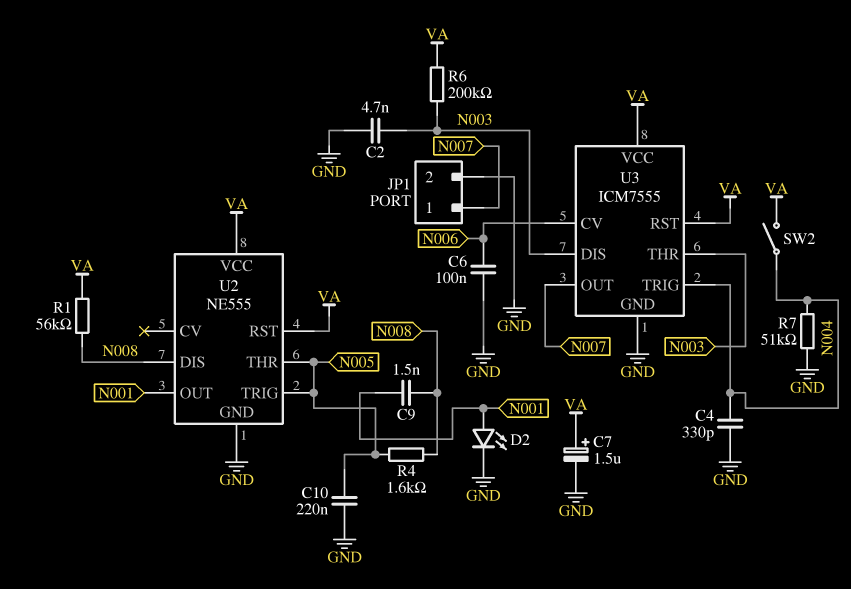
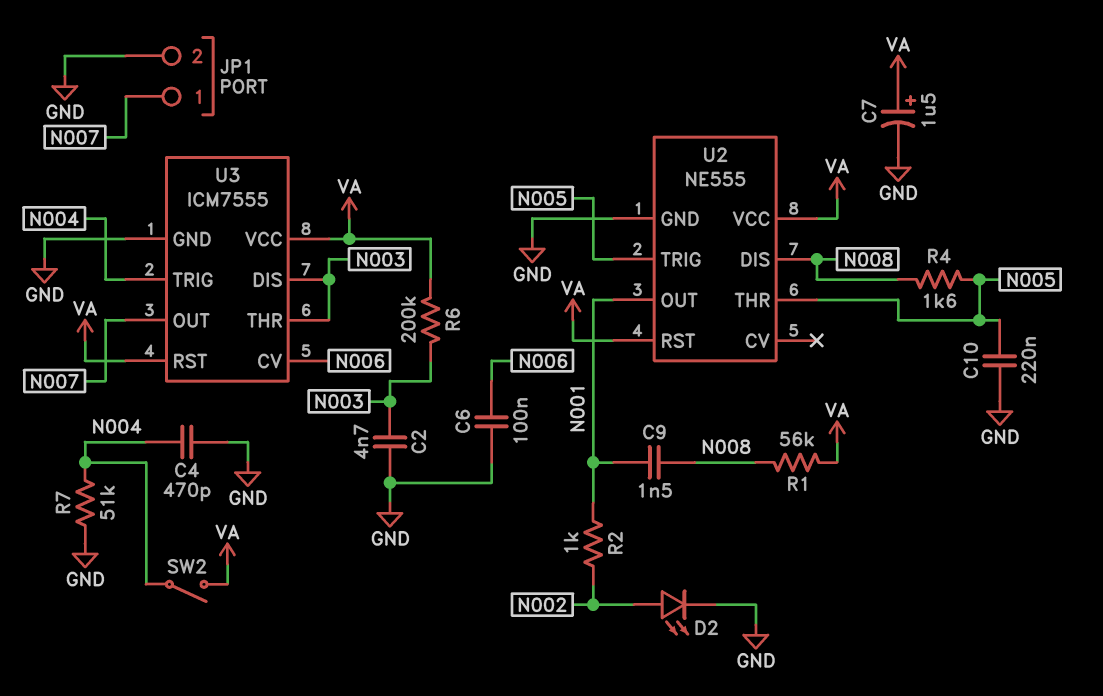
C4: 330pF (GND, N004) -> 470pF (GND, N004)
D2: LED (A N001, K GND) -> LED (A N002, K GND)
R2: none -> 1k (N001, N002)

